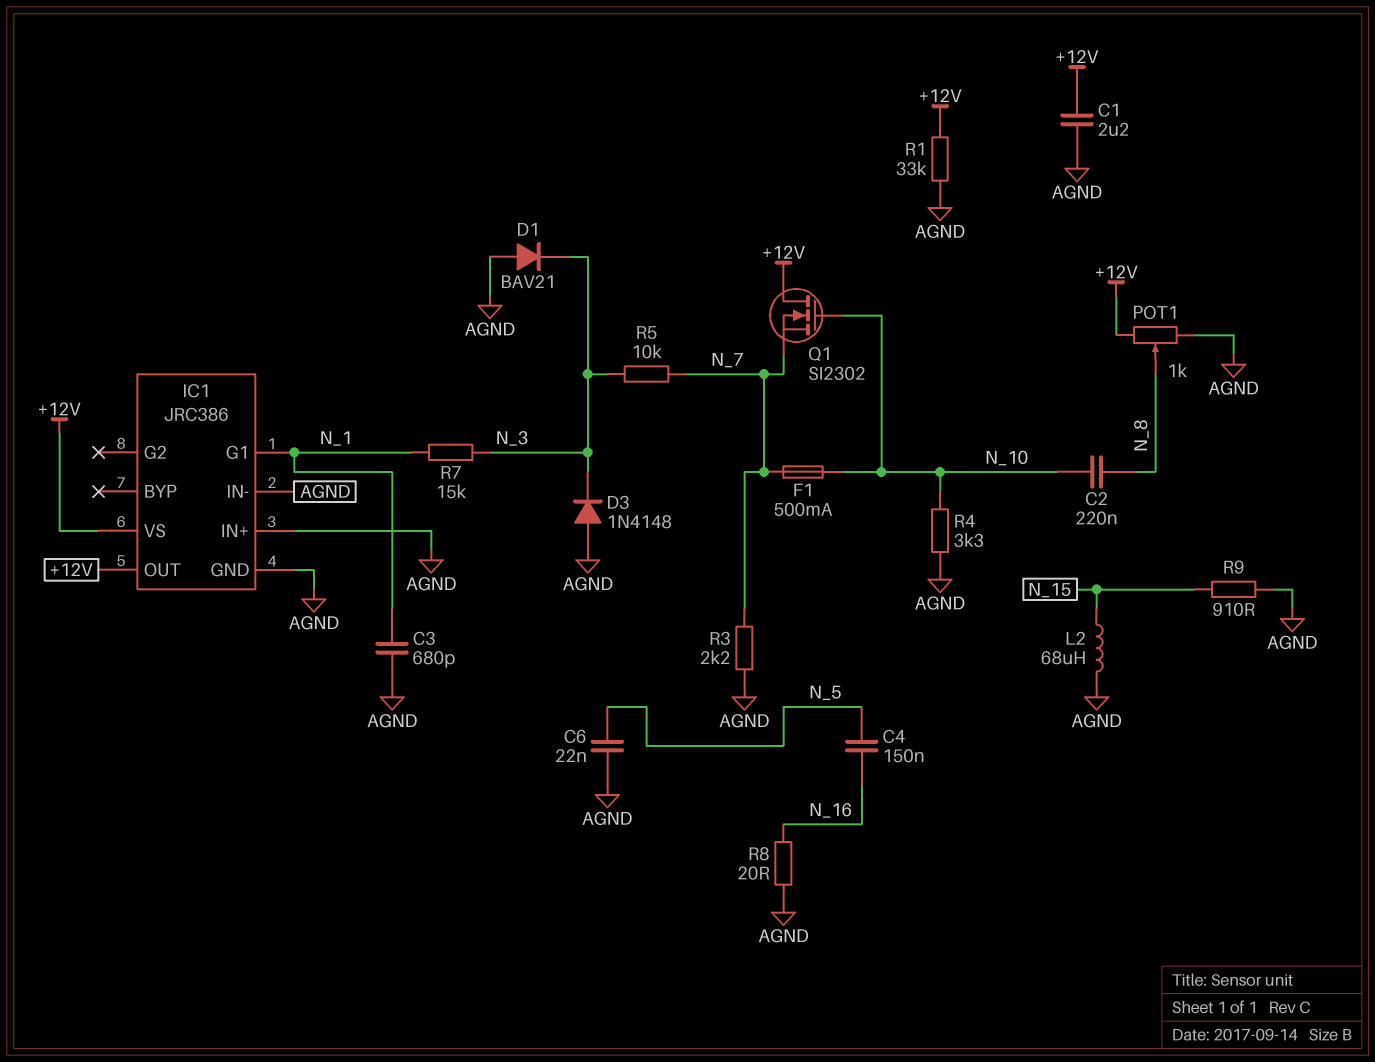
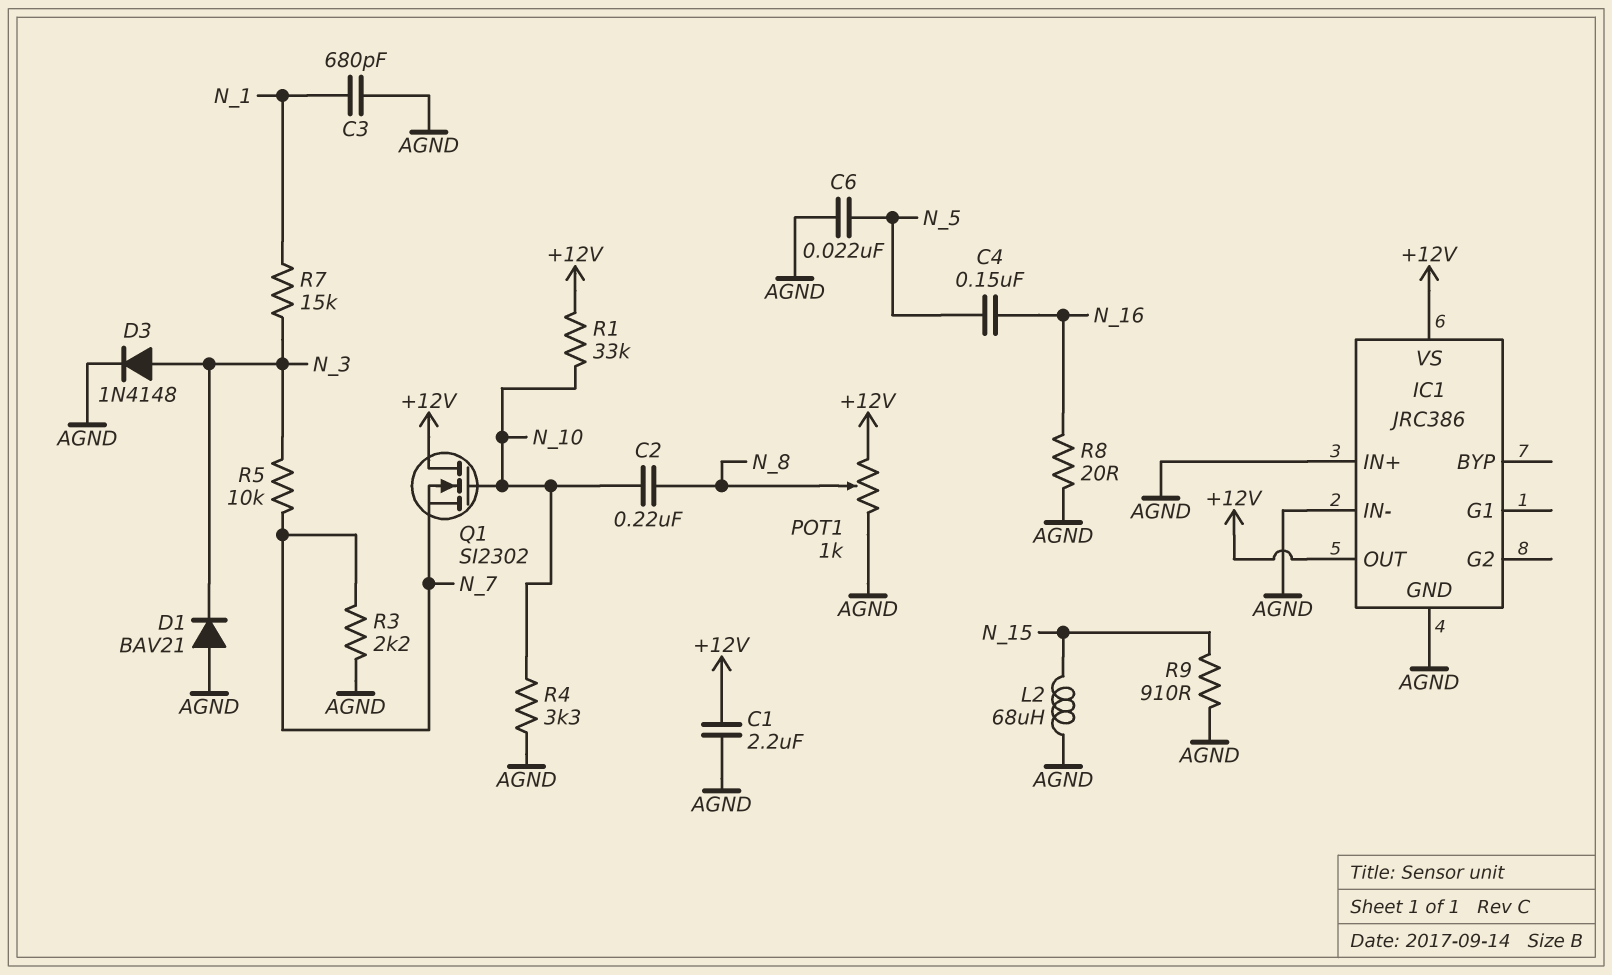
D3: diode 1N4148 (A AGND, K N_3) -> diode 1N4148 (A N_3, K AGND)
F1: 500mA (N_7, N_10) -> none
IC1 pin G1: N_1 -> none
R1: 33k (+12V, AGND) -> 33k (+12V, N_10)

